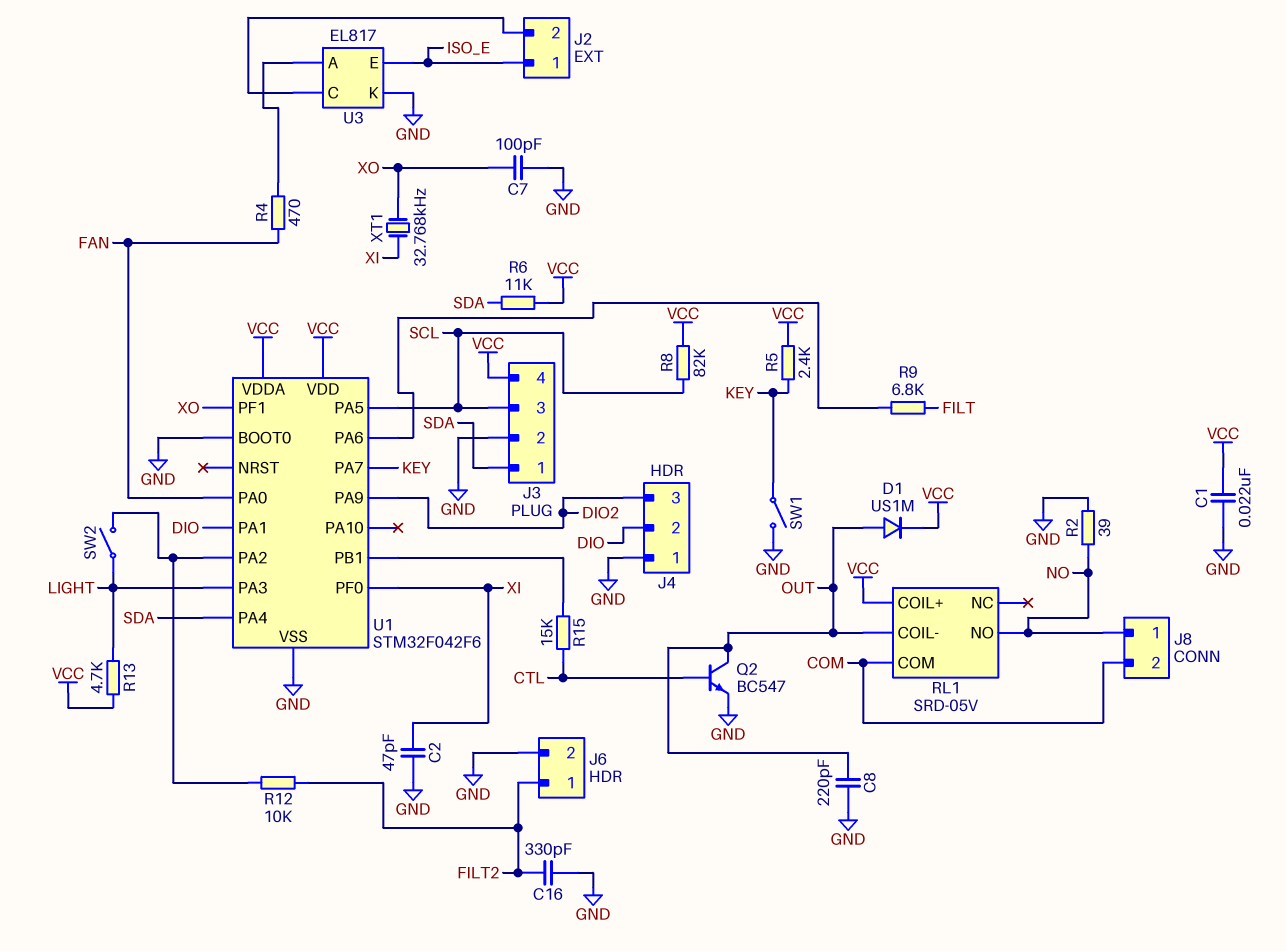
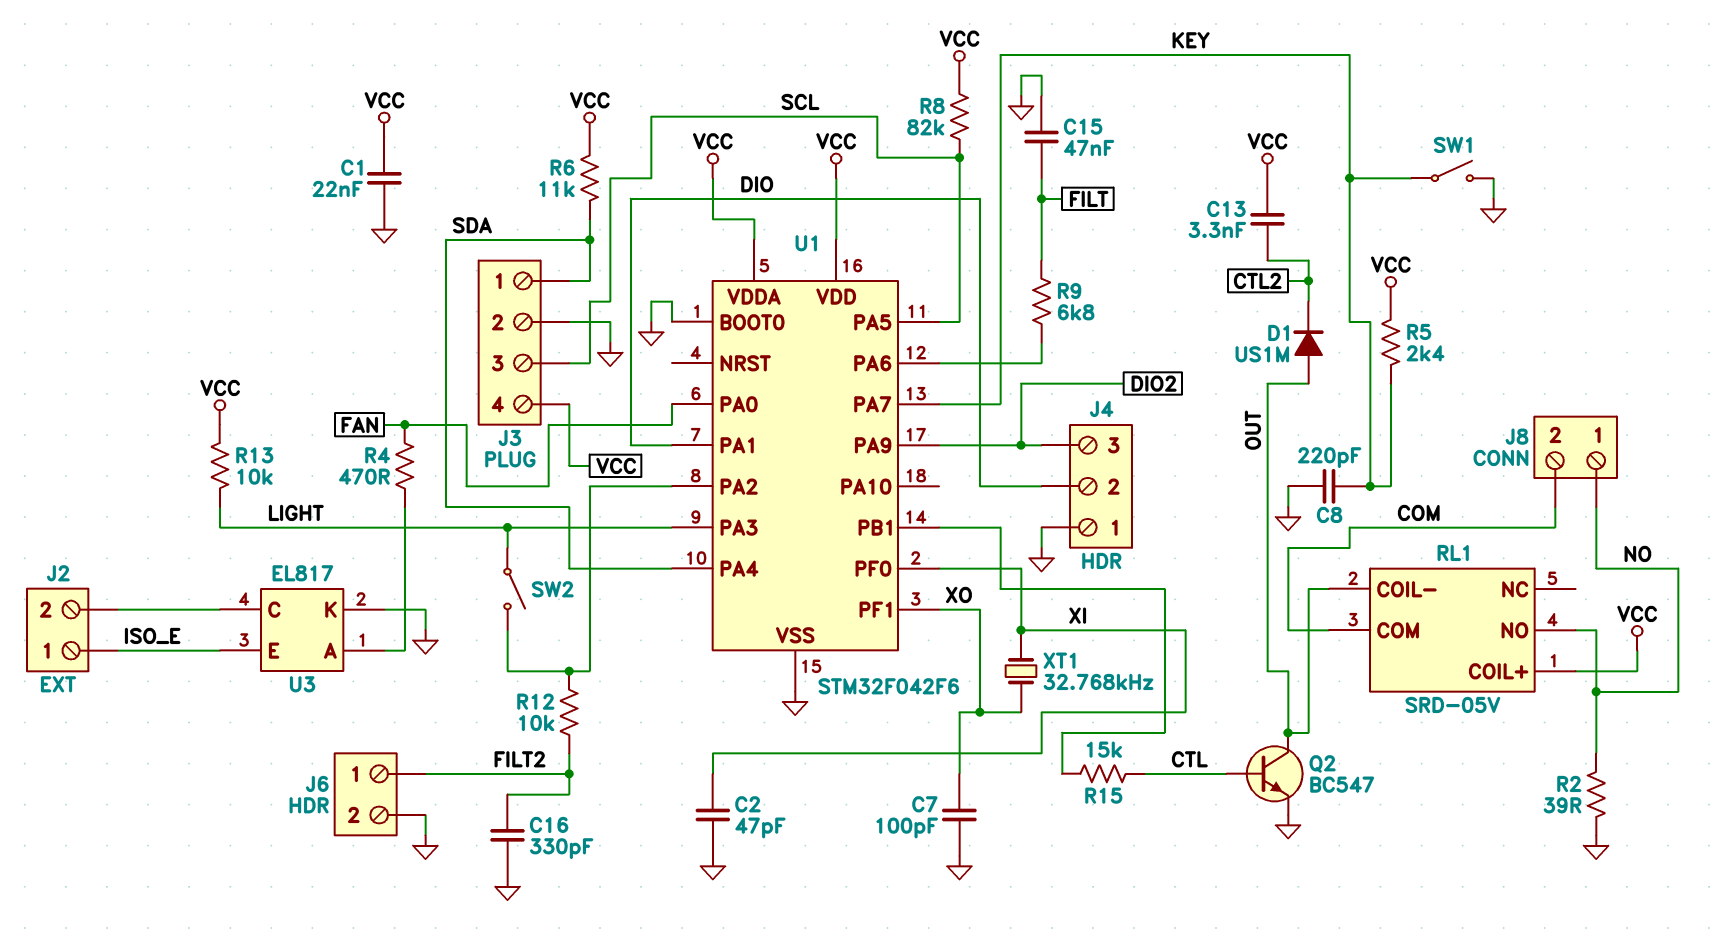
C8: 220pF (GND, OUT) -> 220pF (GND, KEY)
C13: none -> 3.3nF (CTL2, VCC)
C15: none -> 47nF (FILT, GND)
D1: diode US1M (A OUT, K VCC) -> diode US1M (A OUT, K CTL2)
R13: 4.7k (LIGHT, VCC) -> 10k (LIGHT, VCC)

